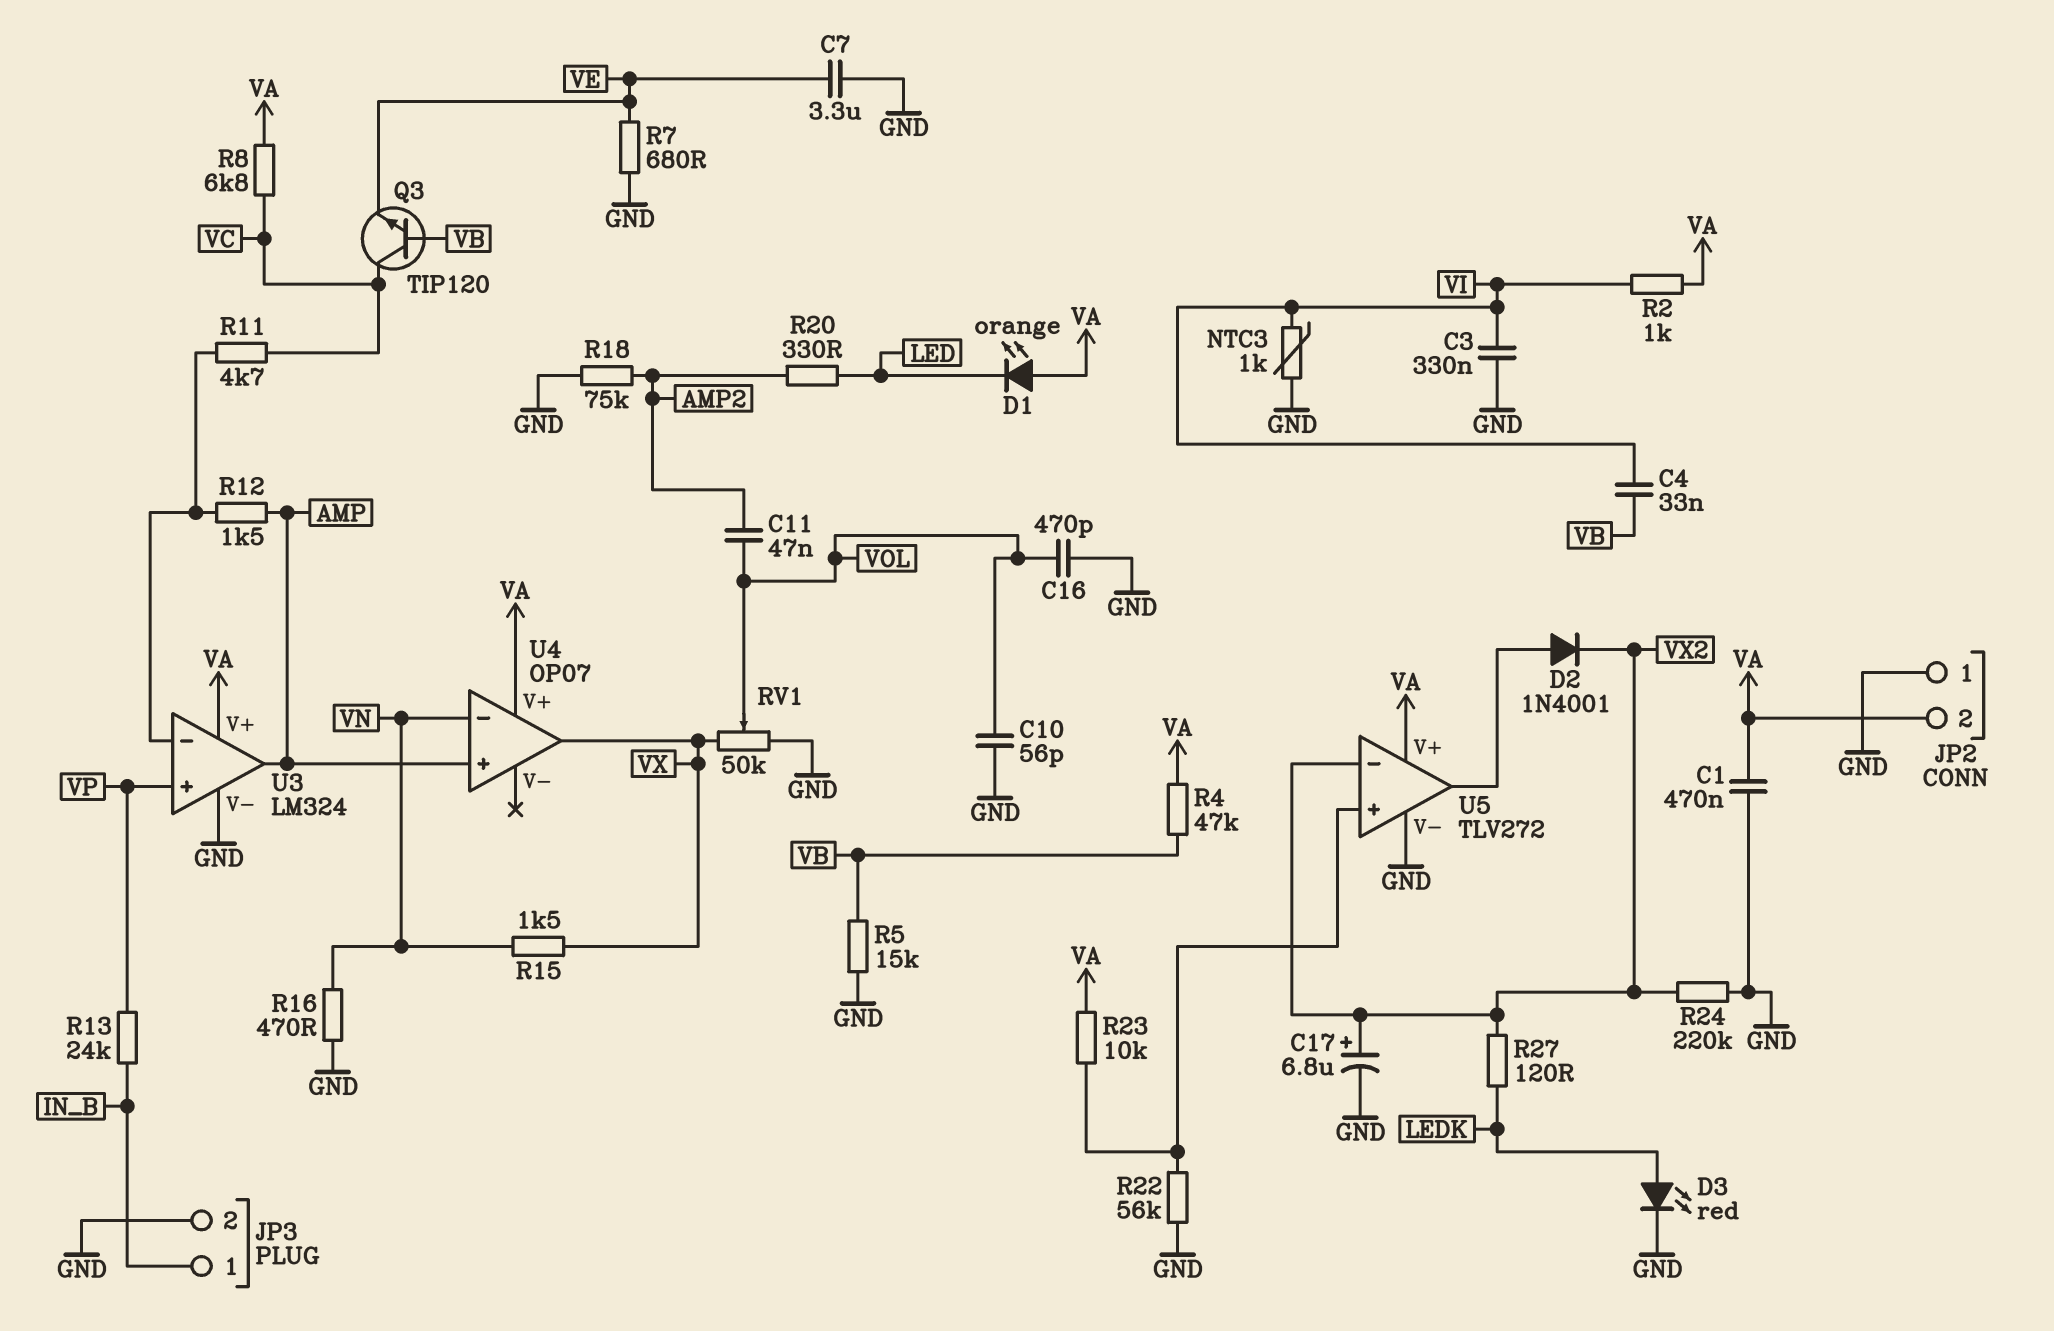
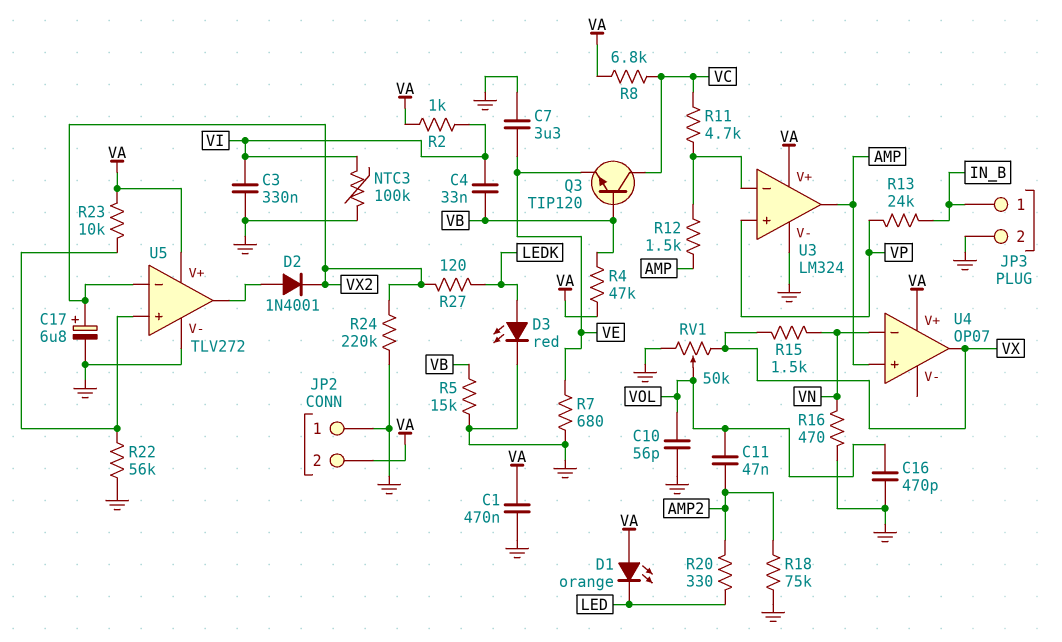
NTC3: 1k (GND, VI) -> 100k (GND, VI)

